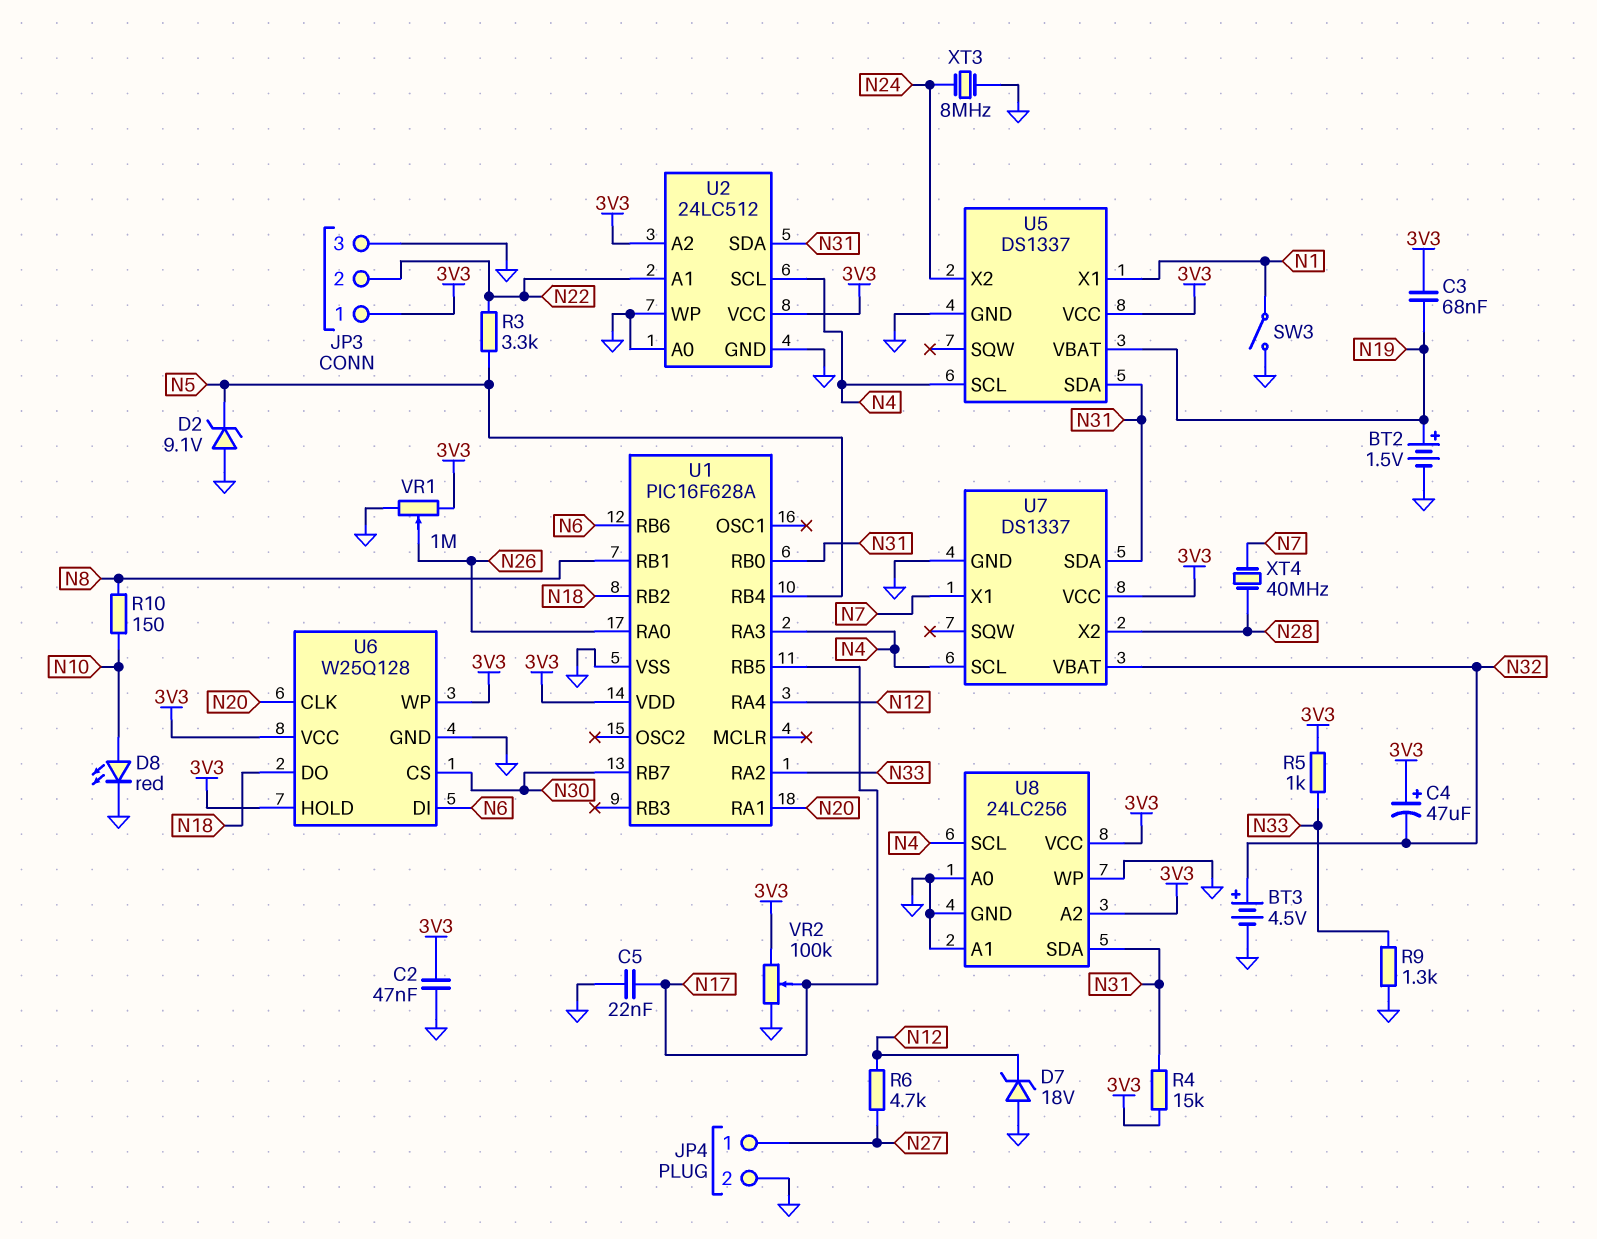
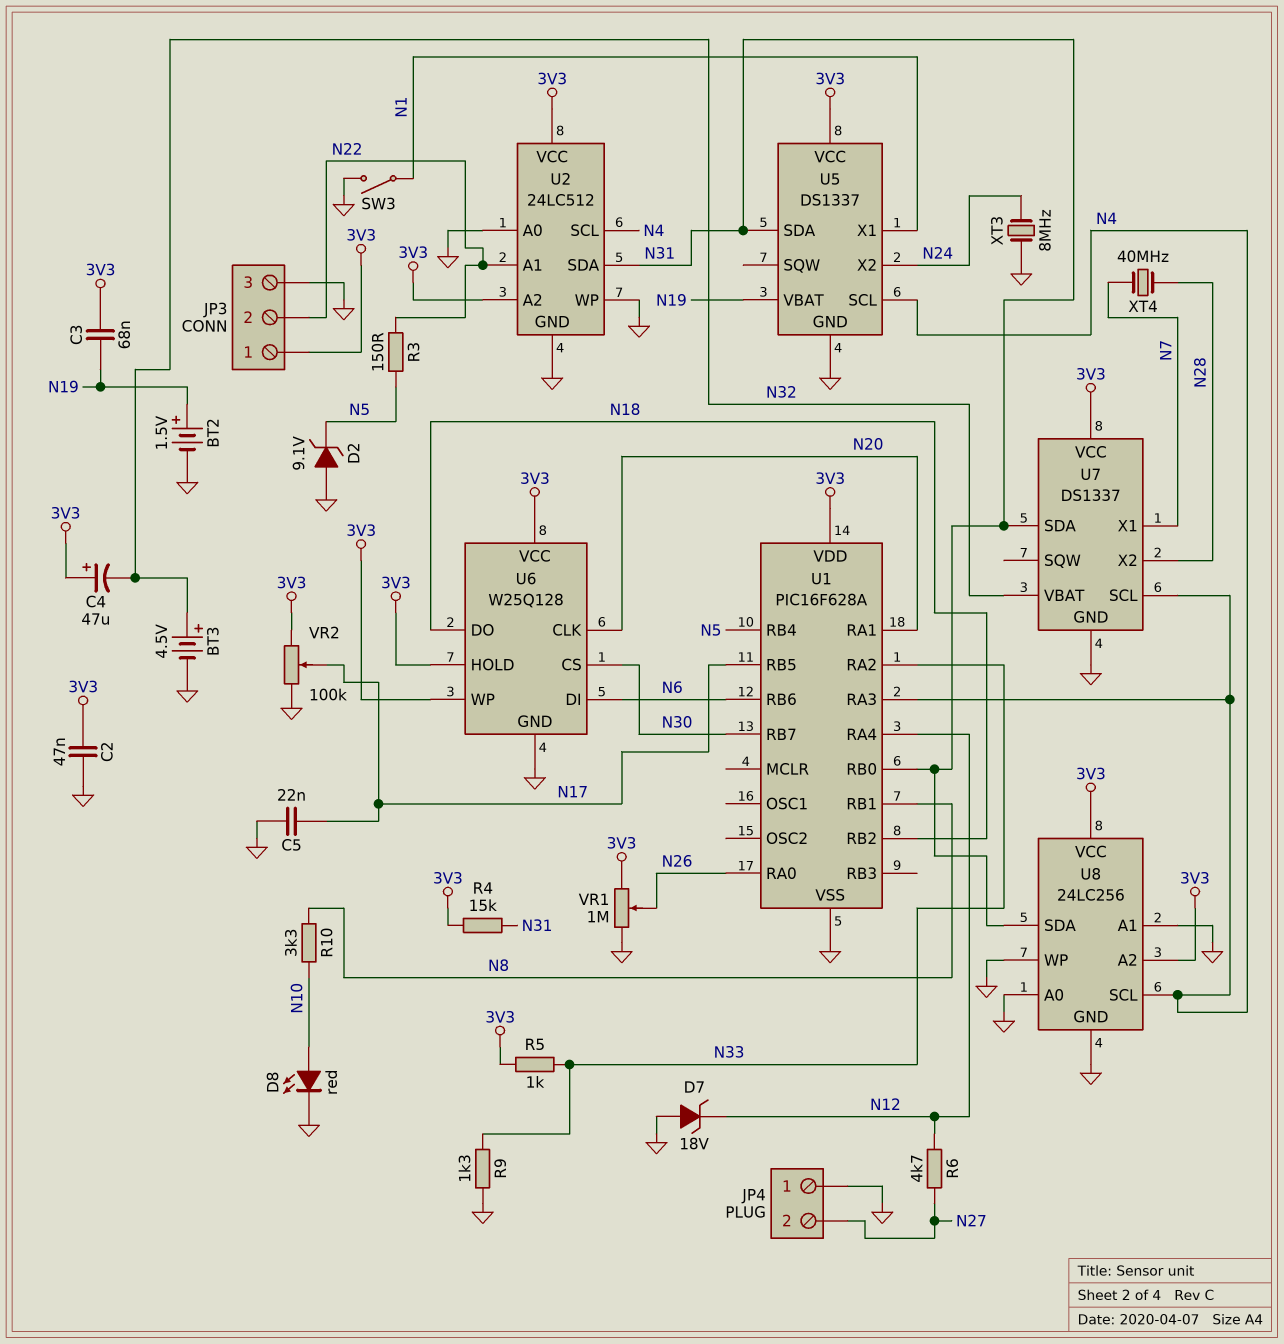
JP4 pin 1: N27 -> GND
JP4 pin 2: GND -> N27
R3: 3.3k (N5, N22) -> 150 (N5, N22)
R10: 150 (N8, N10) -> 3.3k (N8, N10)

